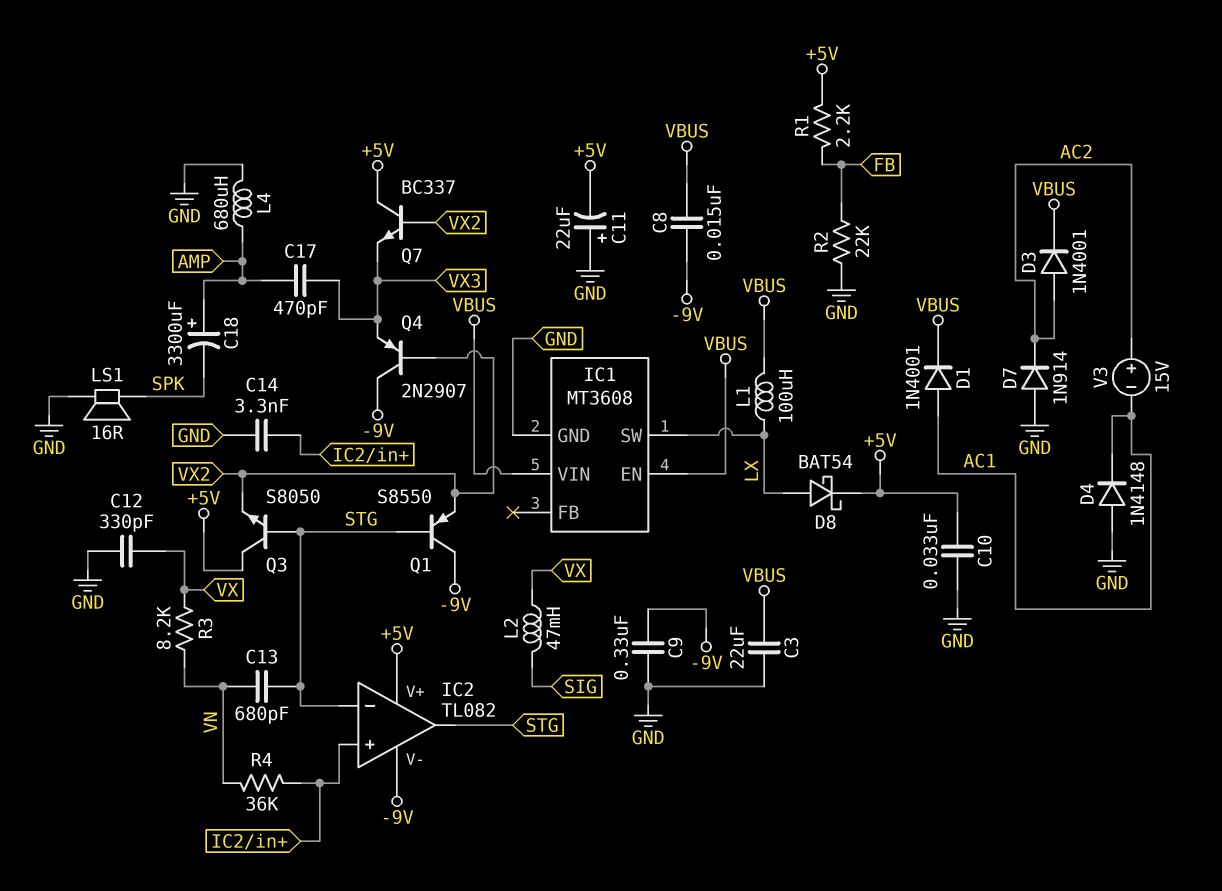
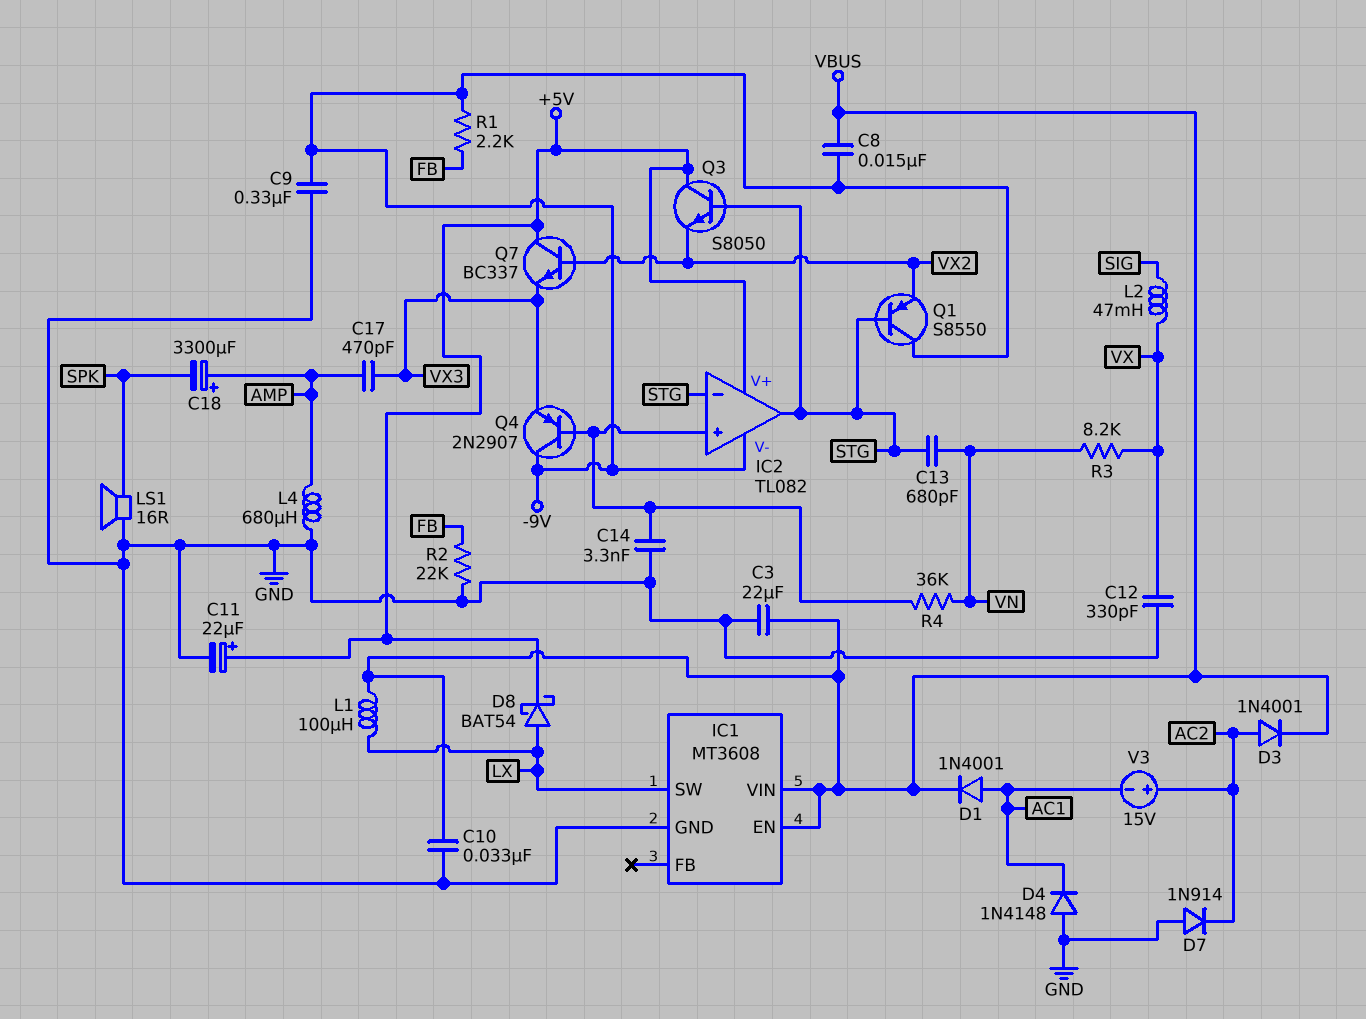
C10: 33nF (+5V, GND) -> 33nF (GND, VBUS)
C11: 22uF (plus GND, minus +5V) -> 22uF (plus +5V, minus GND)
Q4: PNP 2N2907 (B VX2, C -9V, E VX3) -> PNP 2N2907 (B IC2/in+, C -9V, E VX3)
R1: 2.2k (+5V, FB) -> 2.2k (-9V, FB)

